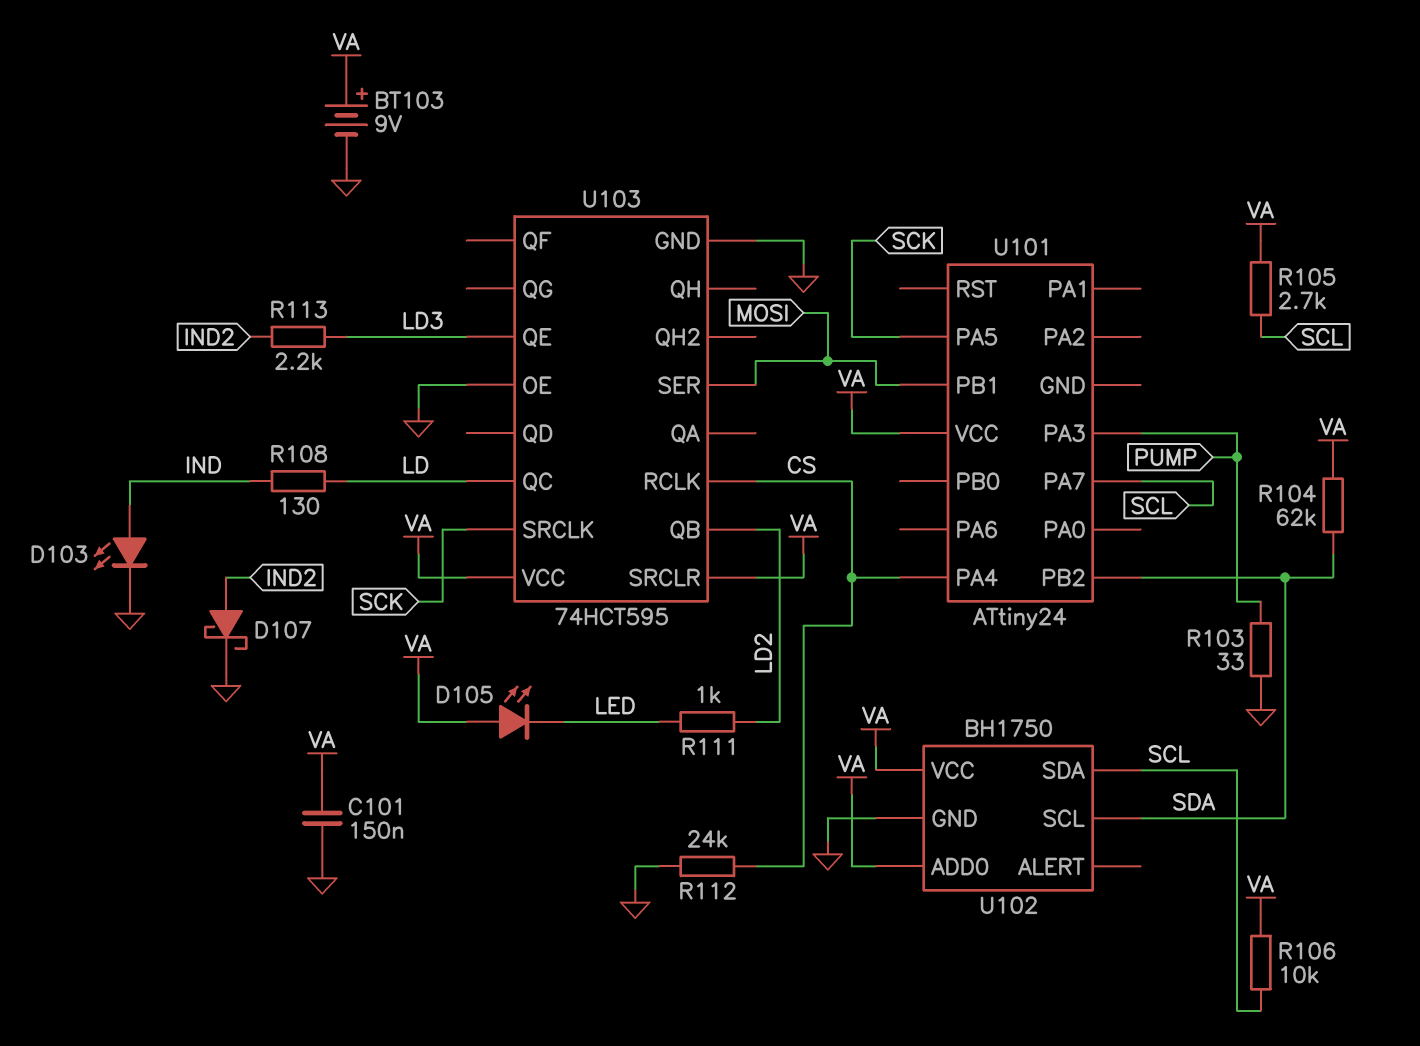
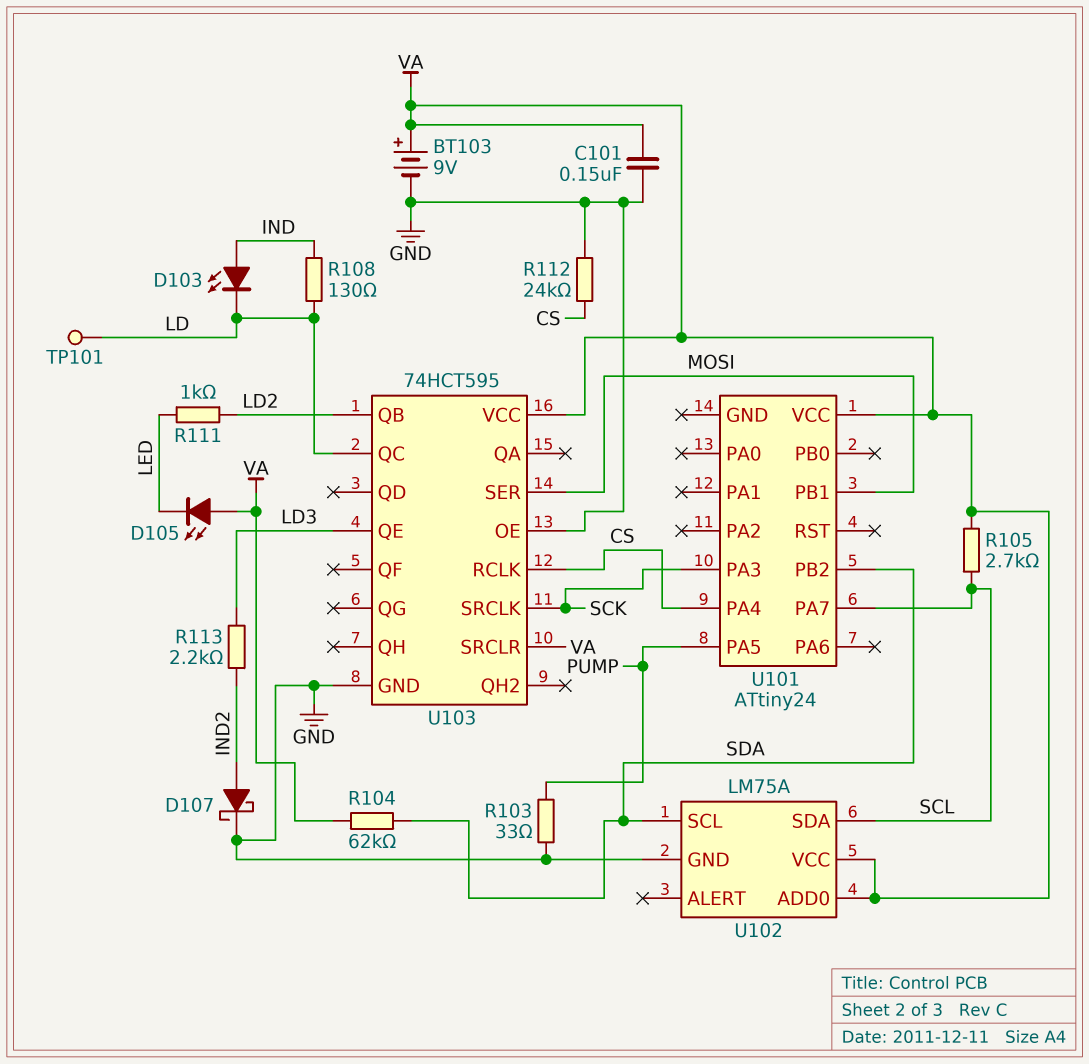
D103: LED (A IND, K GND) -> LED (A IND, K LD)
R106: 10k (SCL, VA) -> none
TP101: none -> test point (LD)
U101 pin PA3: PUMP -> SCK
U101 pin PA5: SCK -> PUMP
U102: BH1750 -> LM75A

